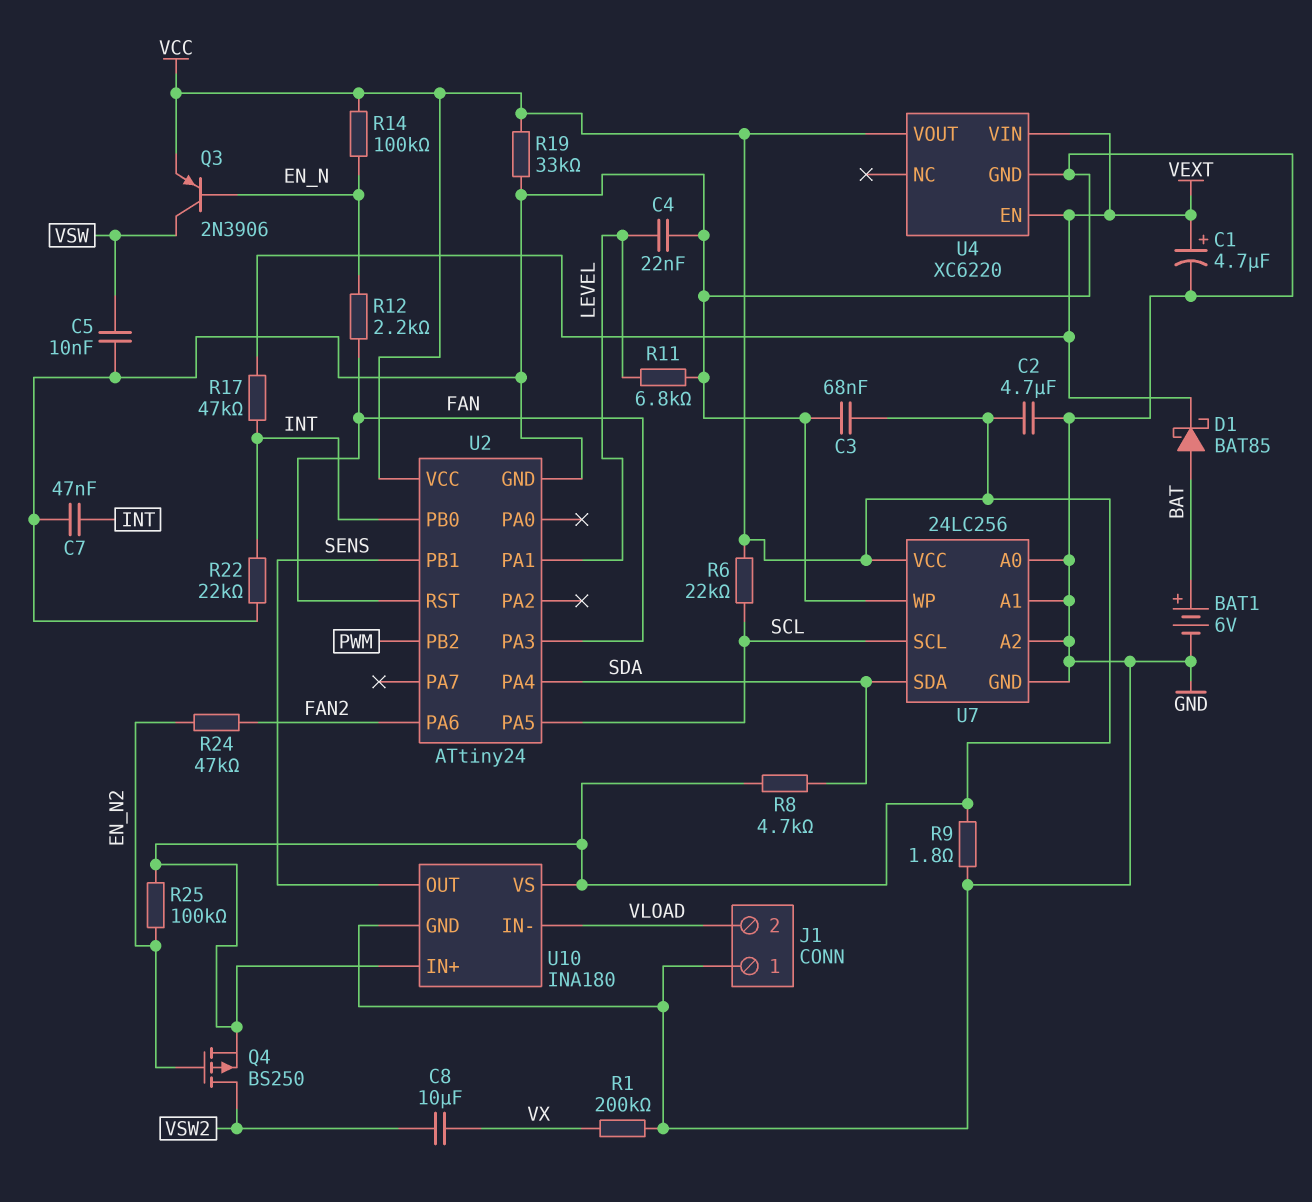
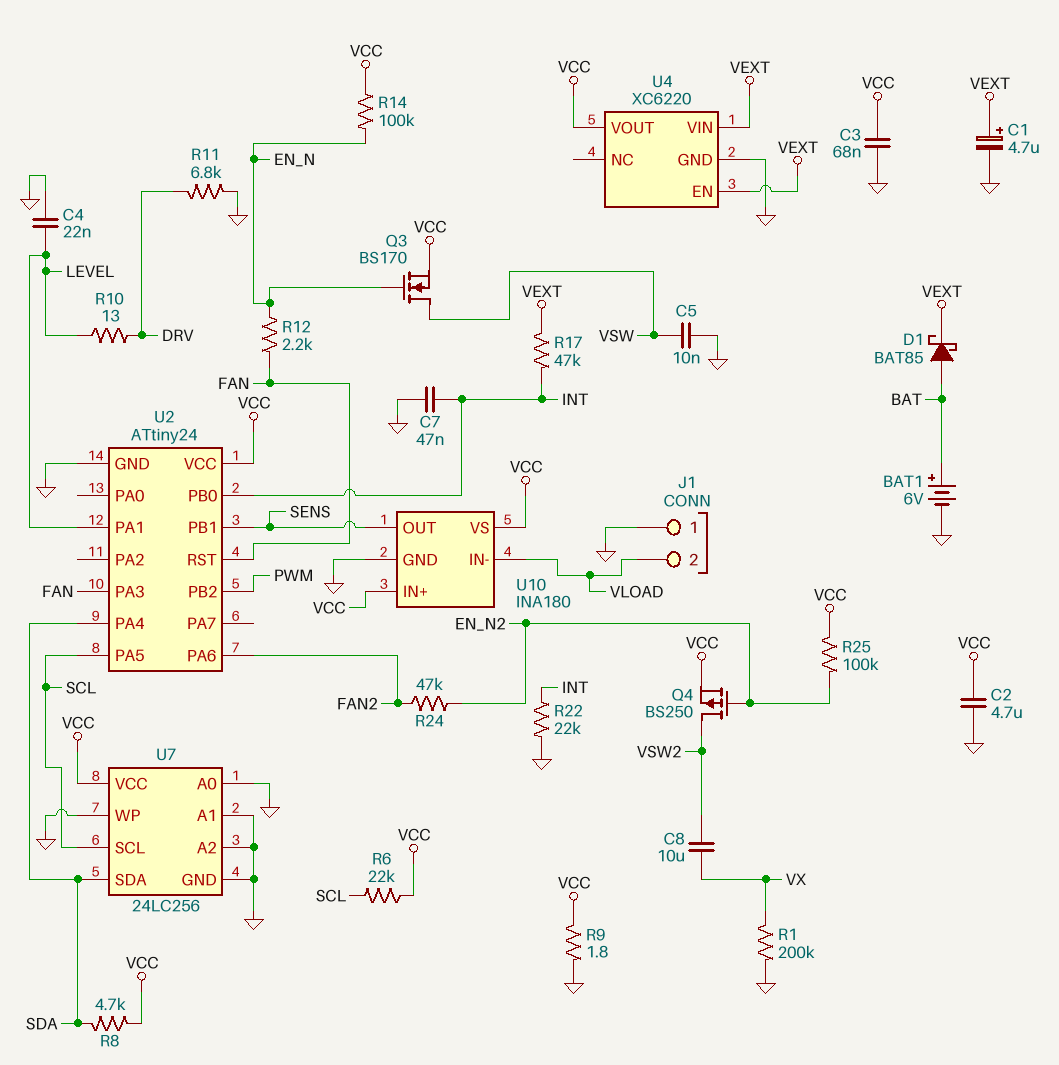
Q3: PNP 2N3906 (B EN_N, C VSW, E VCC) -> NMOS BS170 (G EN_N, D VSW, S VCC)
R10: none -> 13 (DRV, LEVEL)
R11: 6.8k (GND, LEVEL) -> 6.8k (DRV, GND)
R19: 33k (GND, VCC) -> none

